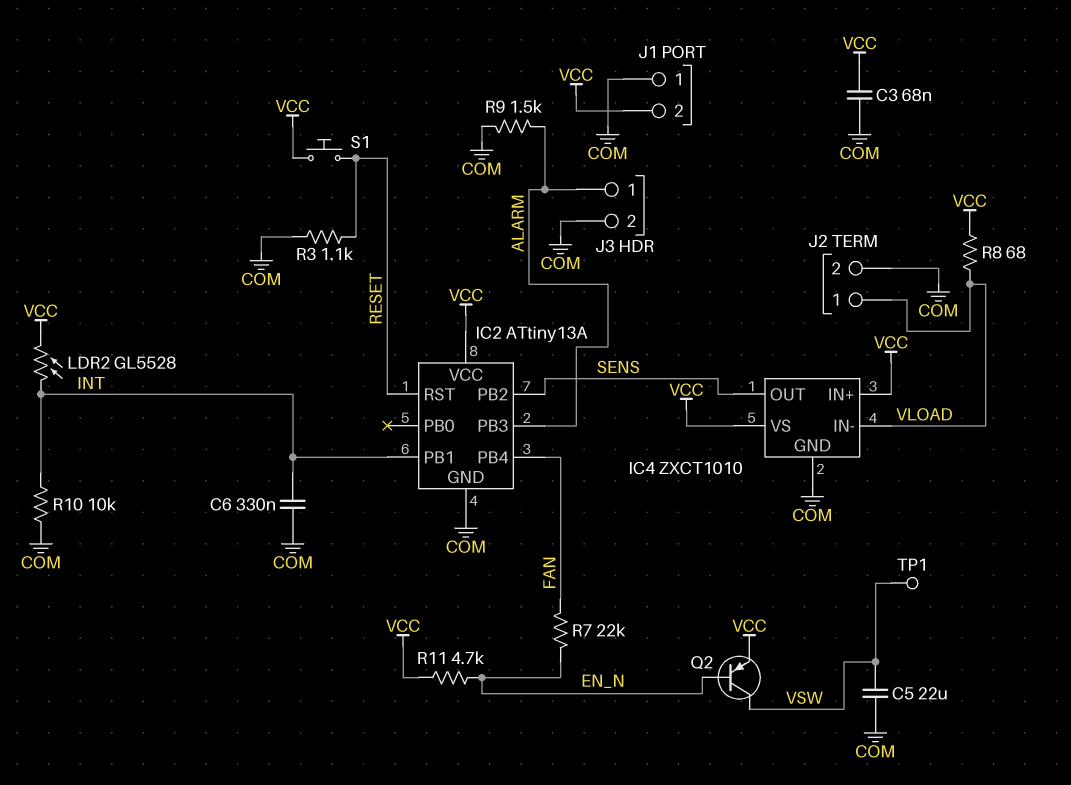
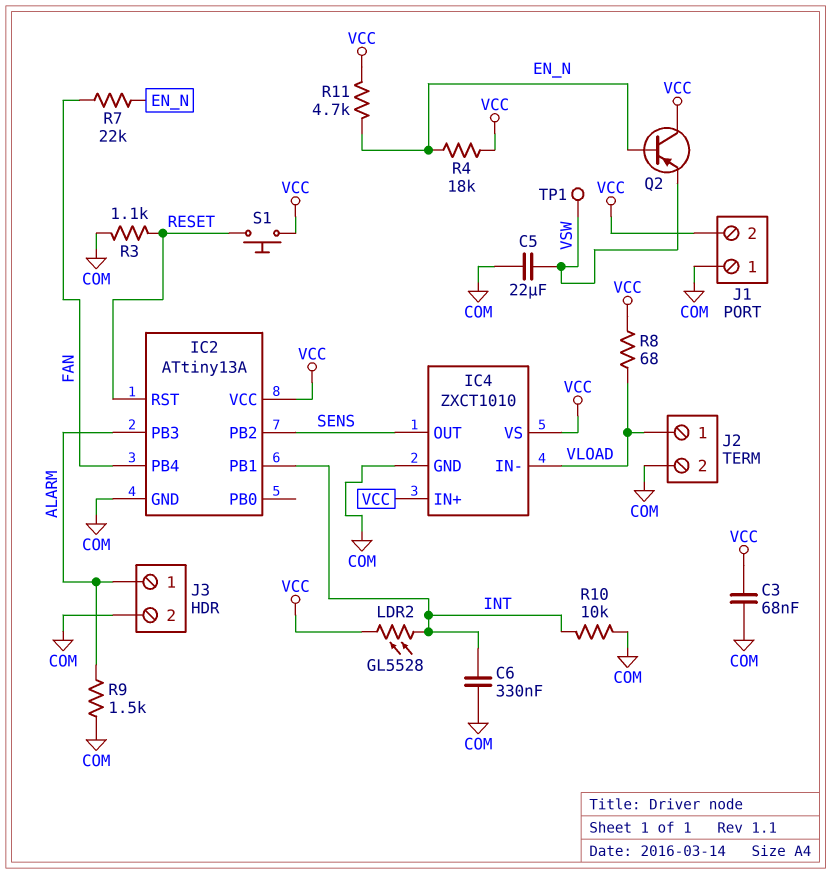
Q2: PNP (B EN_N, C VSW, E VCC) -> PNP (B EN_N, C VCC, E VSW)
R4: none -> 18k (EN_N, VCC)

